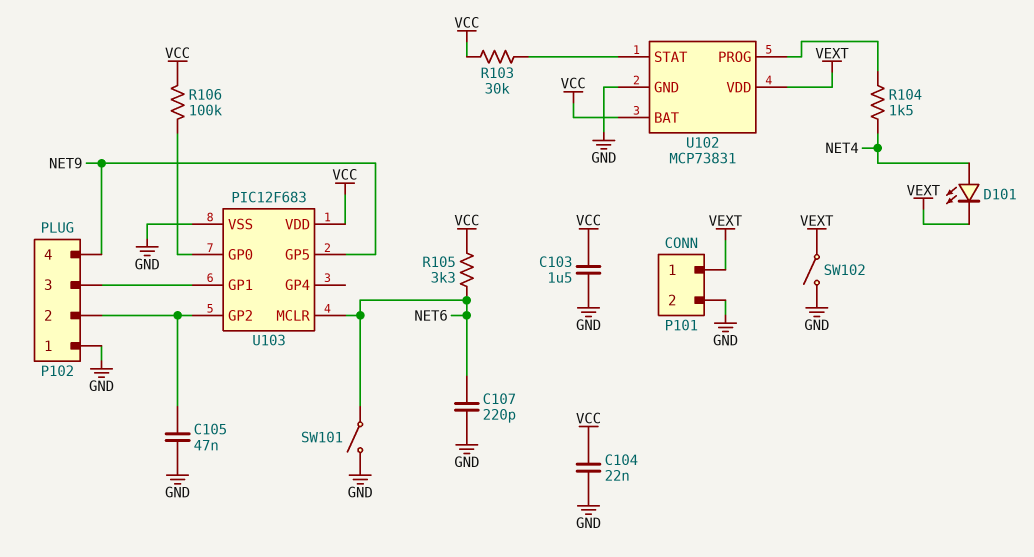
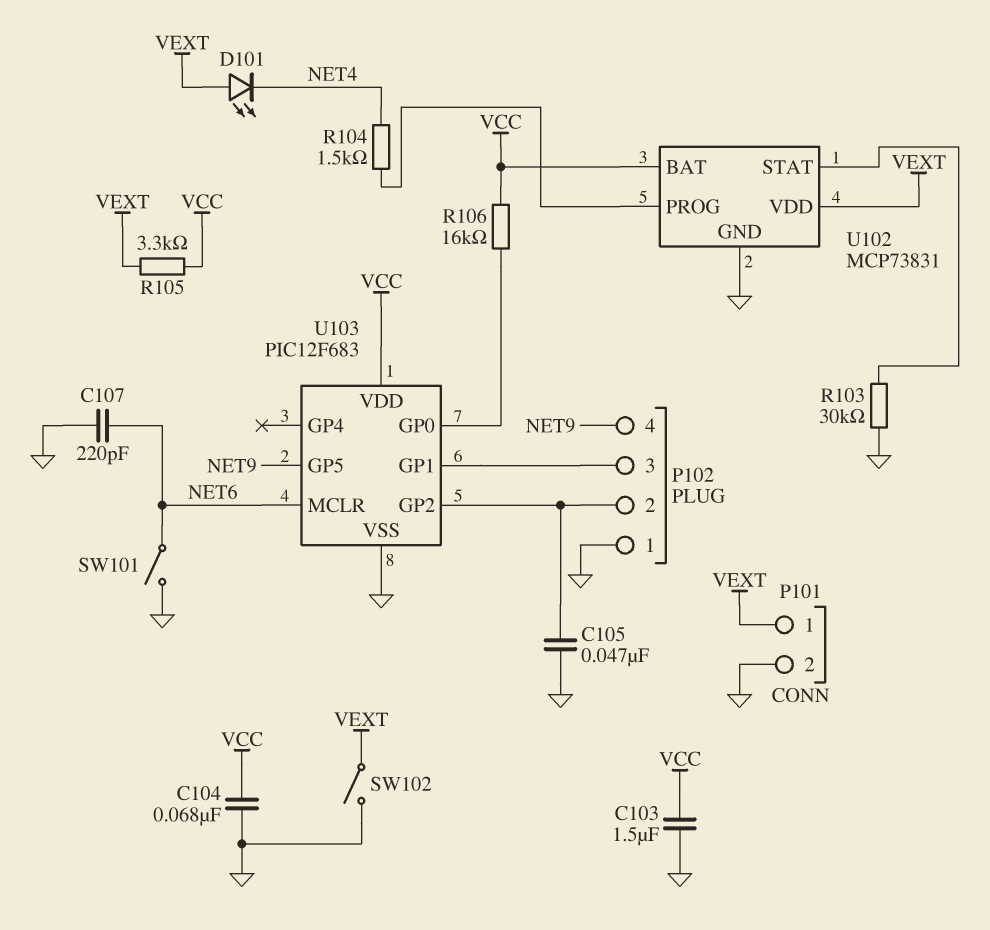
C104: 22nF (GND, VCC) -> 68nF (GND, VCC)
D101: LED (A NET4, K VEXT) -> LED (A VEXT, K NET4)
R103: 30k (U102/STAT, VCC) -> 30k (GND, U102/STAT)
R105: 3.3k (NET6, VCC) -> 3.3k (VCC, VEXT)
R106: 100k (U103/GP0, VCC) -> 16k (U103/GP0, VCC)

